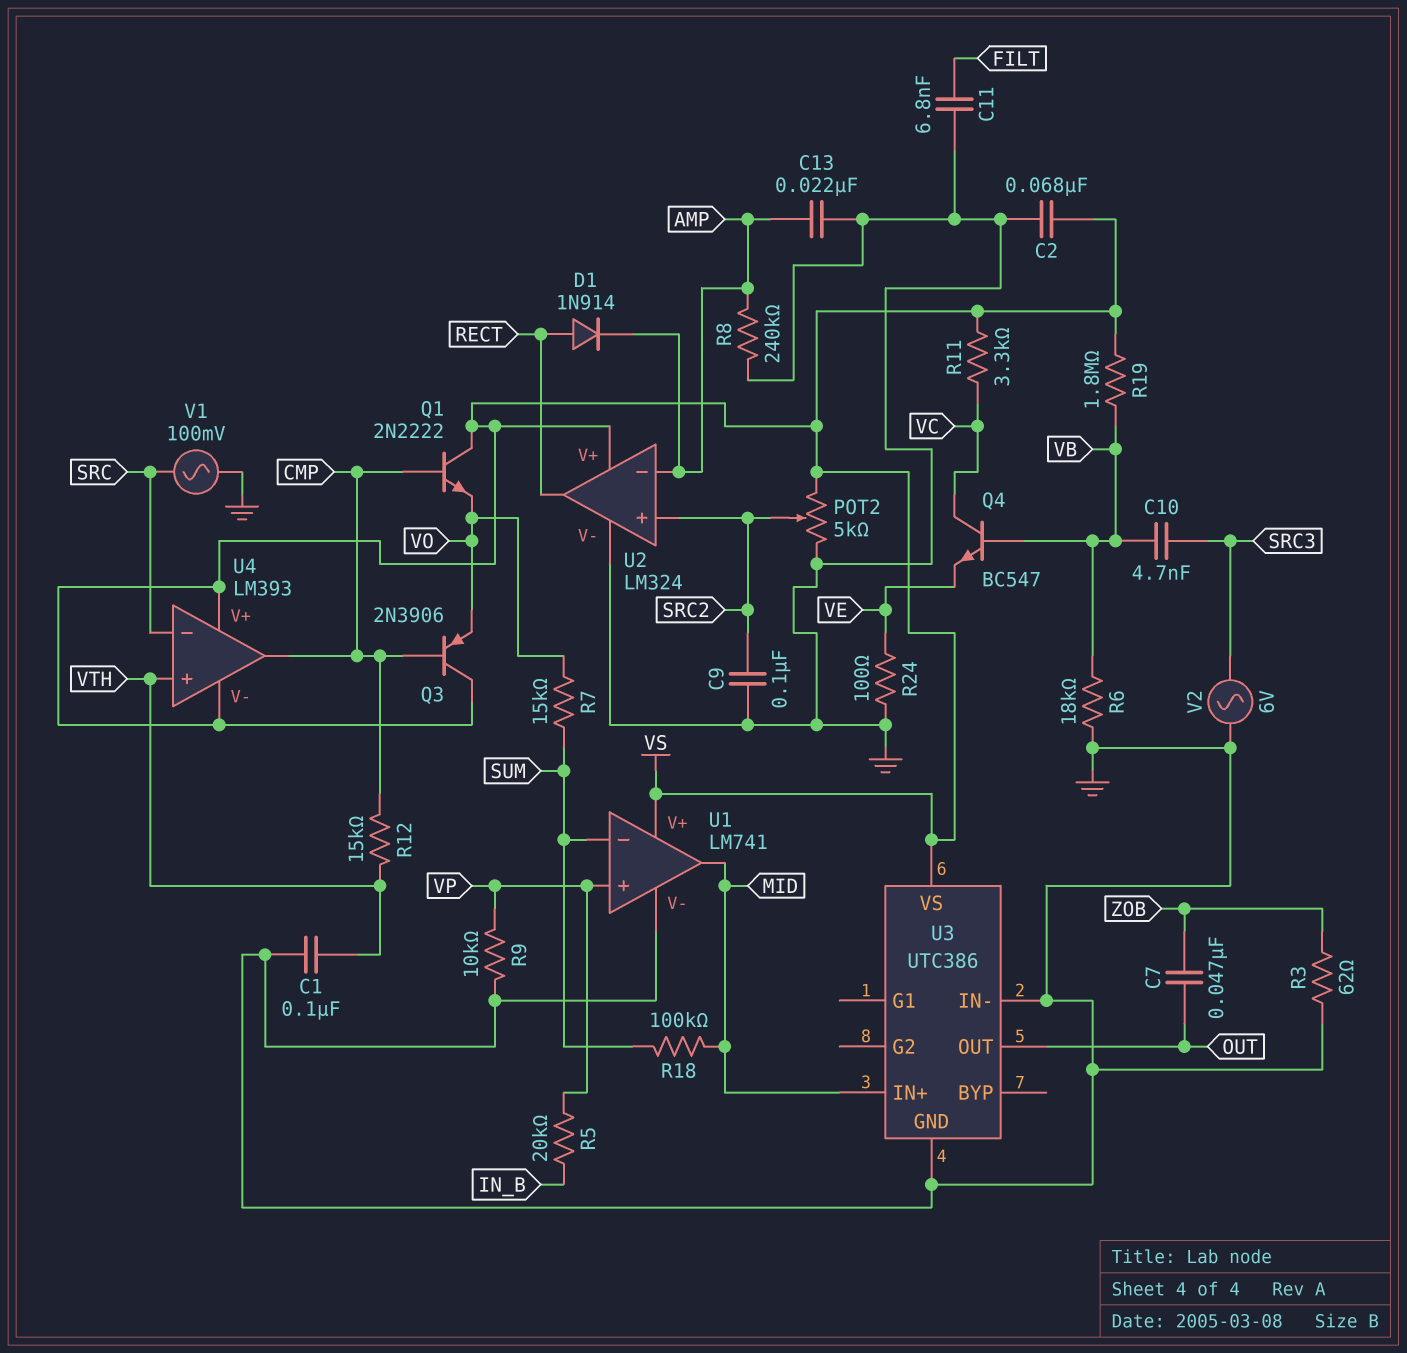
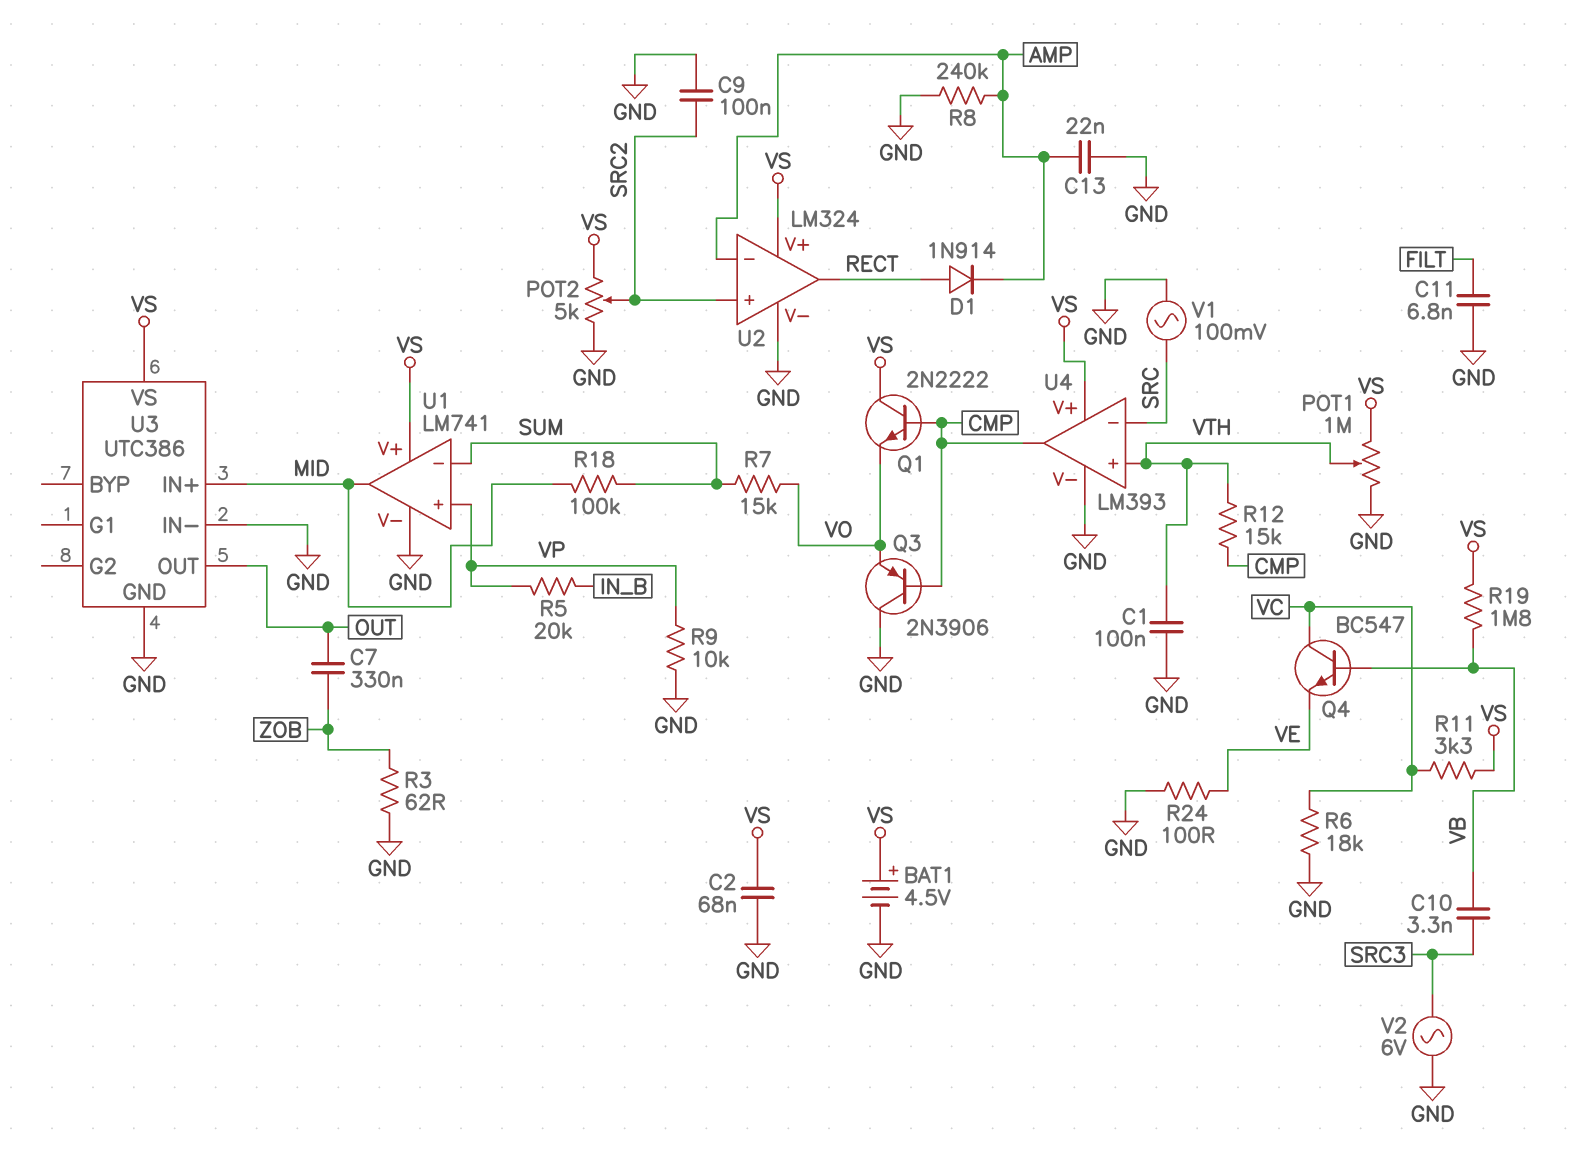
BAT1: none -> 4.5V (plus VS, minus GND)
C7: 47nF (OUT, ZOB) -> 330nF (OUT, ZOB)
C10: 4.7nF (SRC3, VB) -> 3.3nF (SRC3, VB)
POT1: none -> 1M (GND, VS, wiper VTH)
Q3: PNP 2N3906 (B CMP, C VS, E VO) -> PNP 2N3906 (B CMP, C GND, E VO)
R6: 18k (GND, VB) -> 18k (GND, VC)
U4 pin V-: VS -> GND

